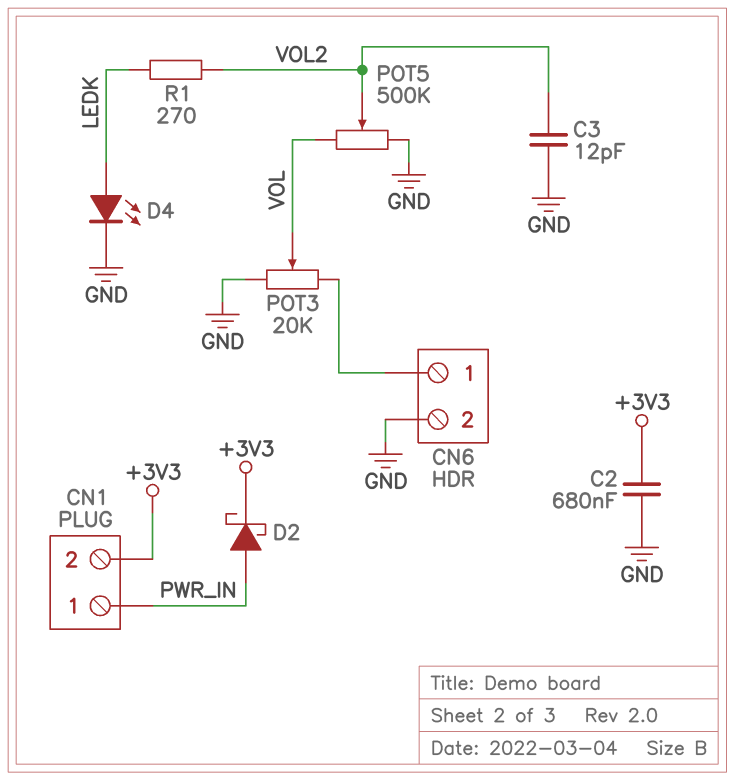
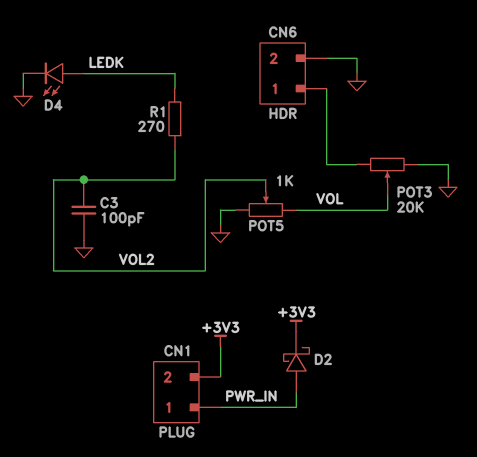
C2: 680nF (+3V3, GND) -> none
C3: 12pF (GND, VOL2) -> 100pF (GND, VOL2)
POT5: 500k (GND, VOL, wiper VOL2) -> 1k (GND, VOL, wiper VOL2)

